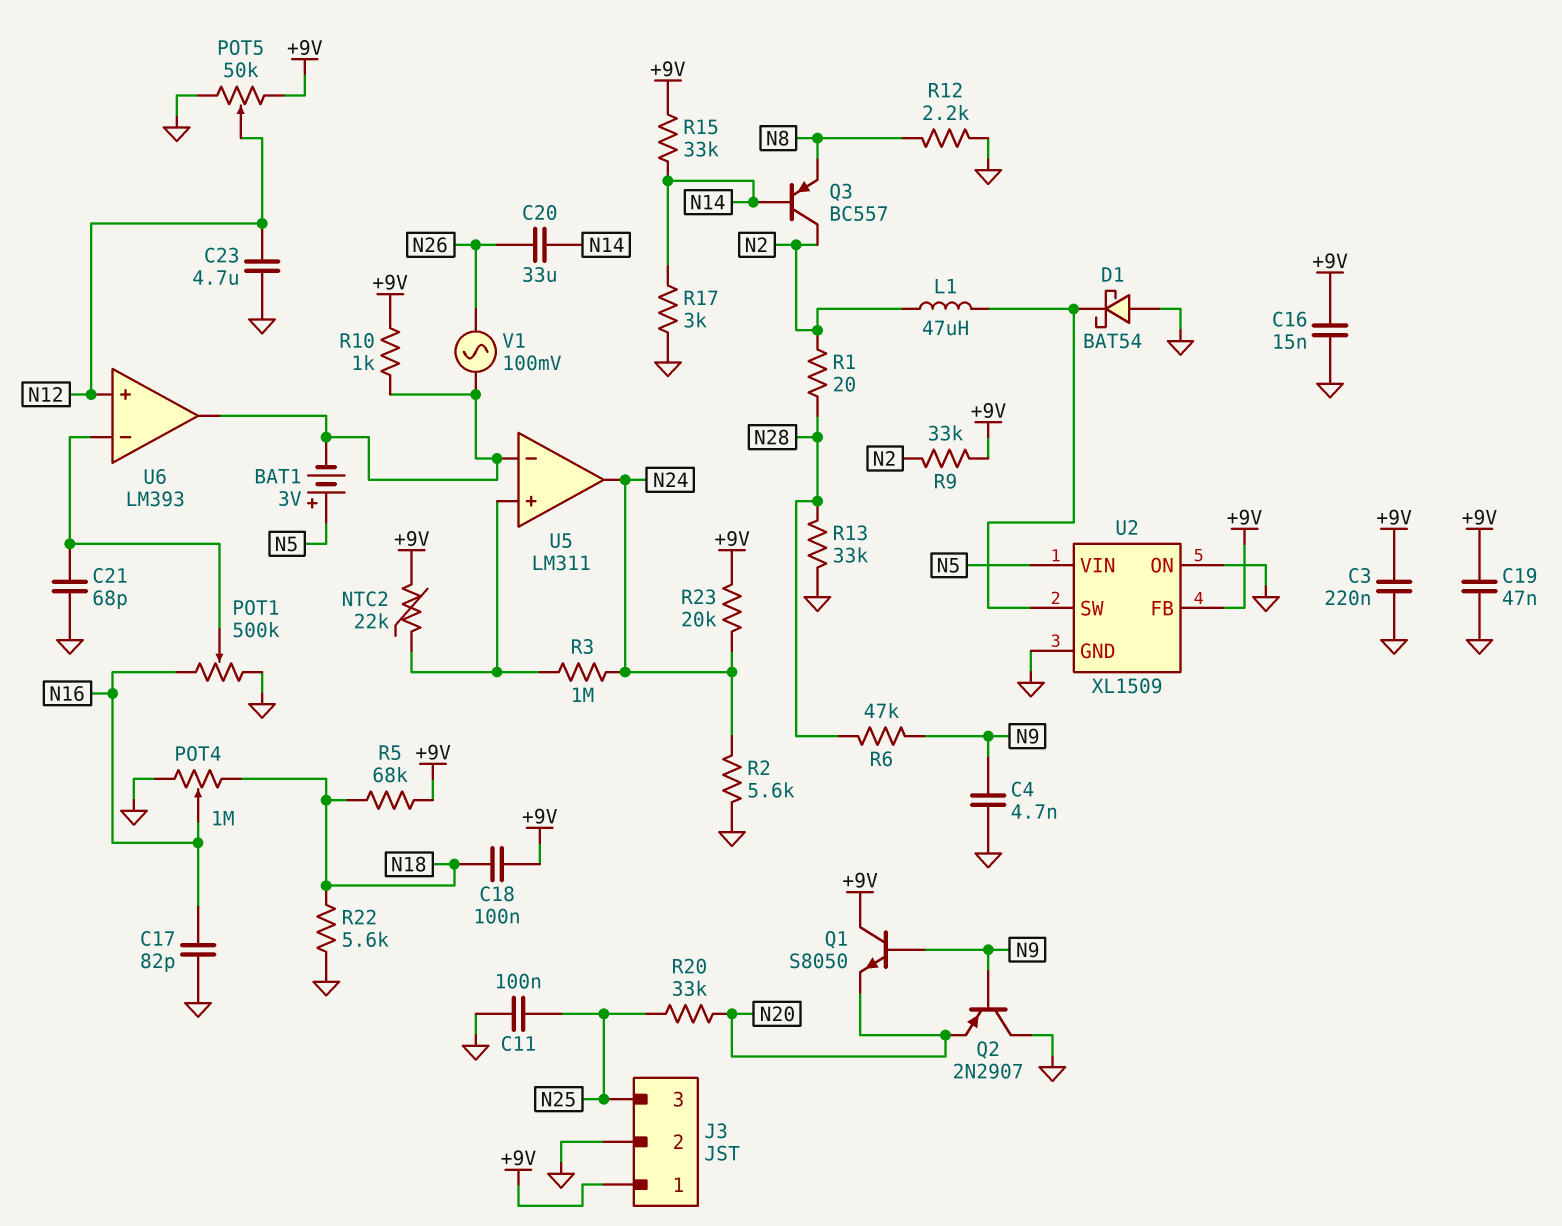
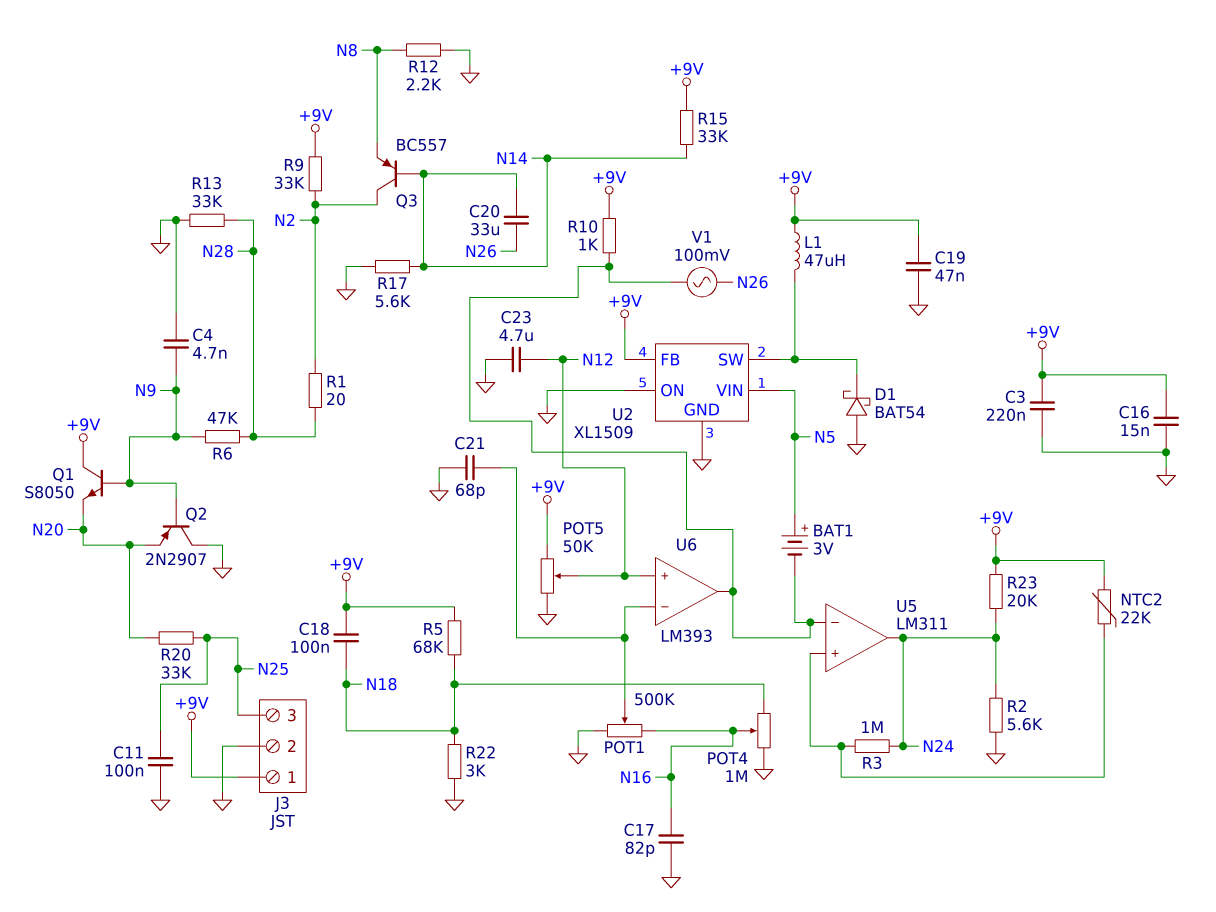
L1: 47uH (N2, U2/SW) -> 47uH (+9V, U2/SW)
R17: 3k (GND, N14) -> 5.6k (GND, N14)
R22: 5.6k (GND, N18) -> 3k (GND, N18)

